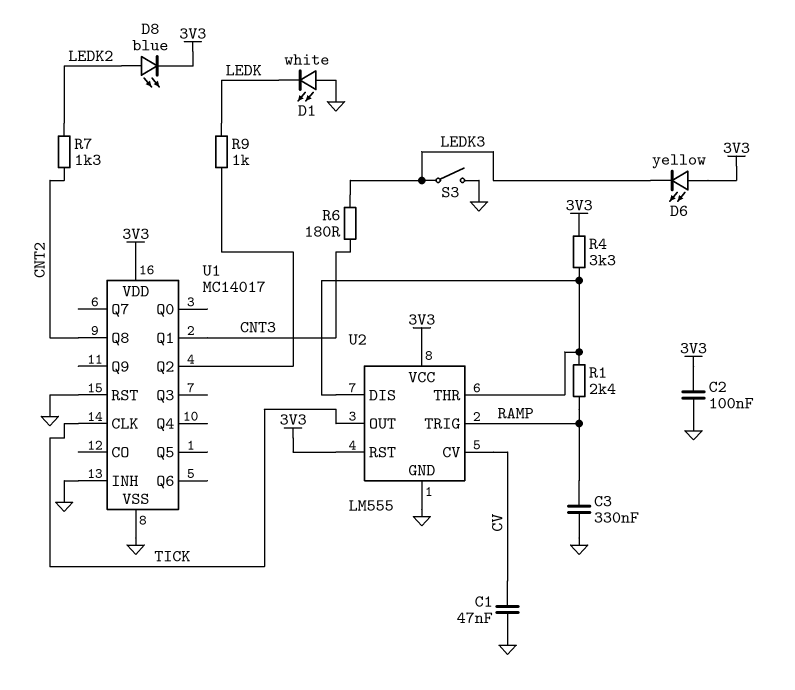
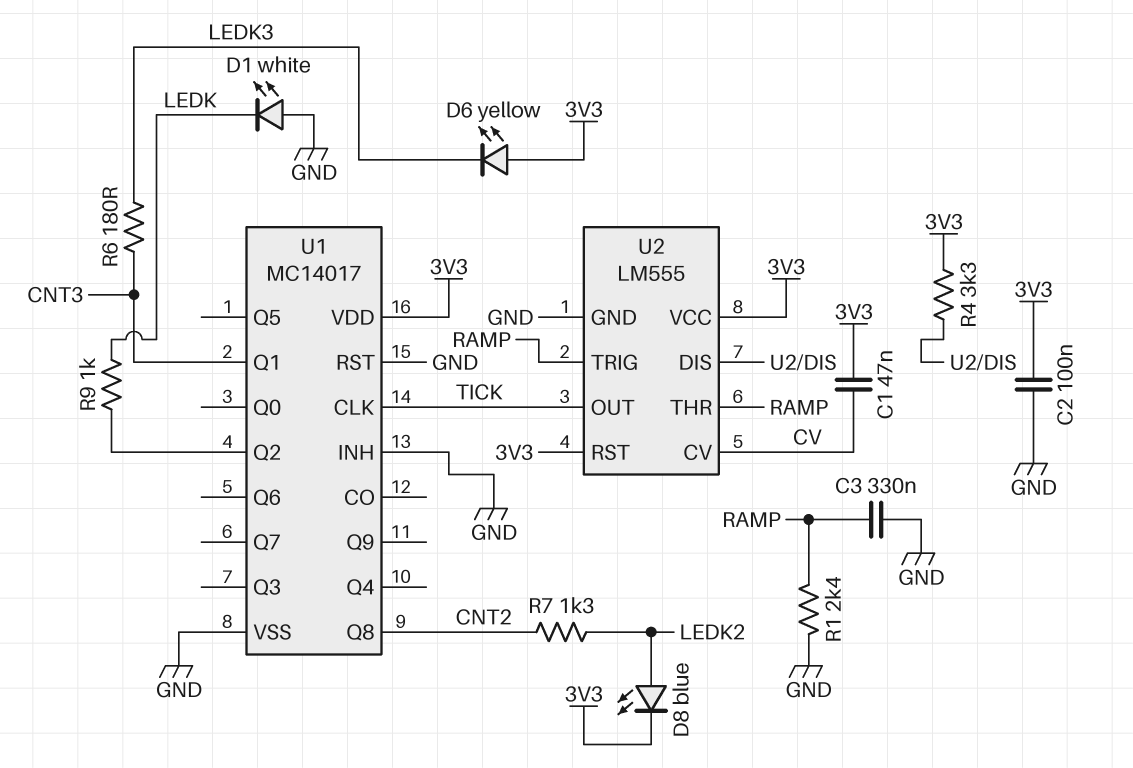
C1: 47nF (CV, GND) -> 47nF (3V3, CV)
R1: 2.4k (RAMP, U2/DIS) -> 2.4k (GND, RAMP)
S3: switch (GND, LEDK3) -> none
U2 pin THR: U2/DIS -> RAMP

